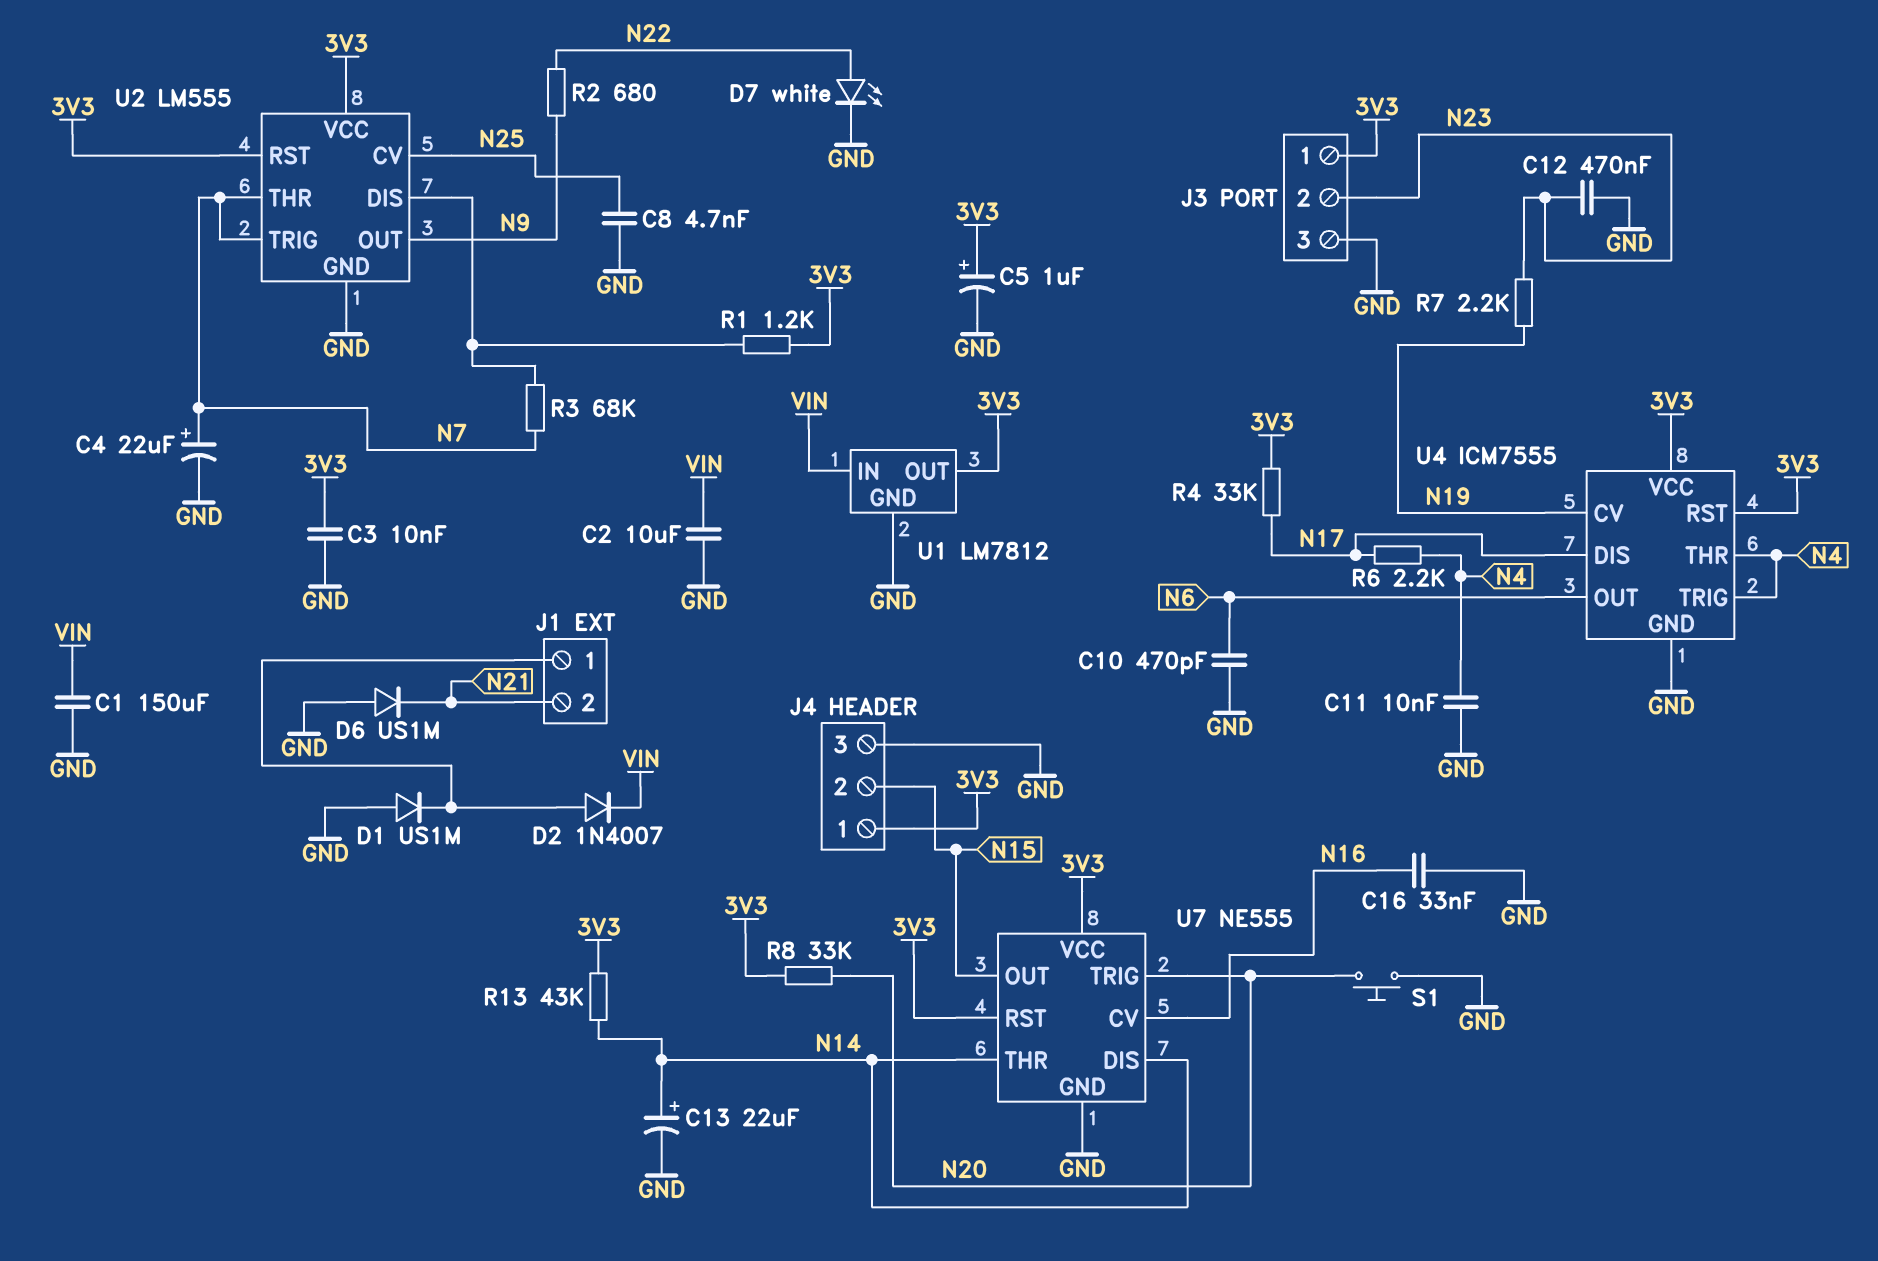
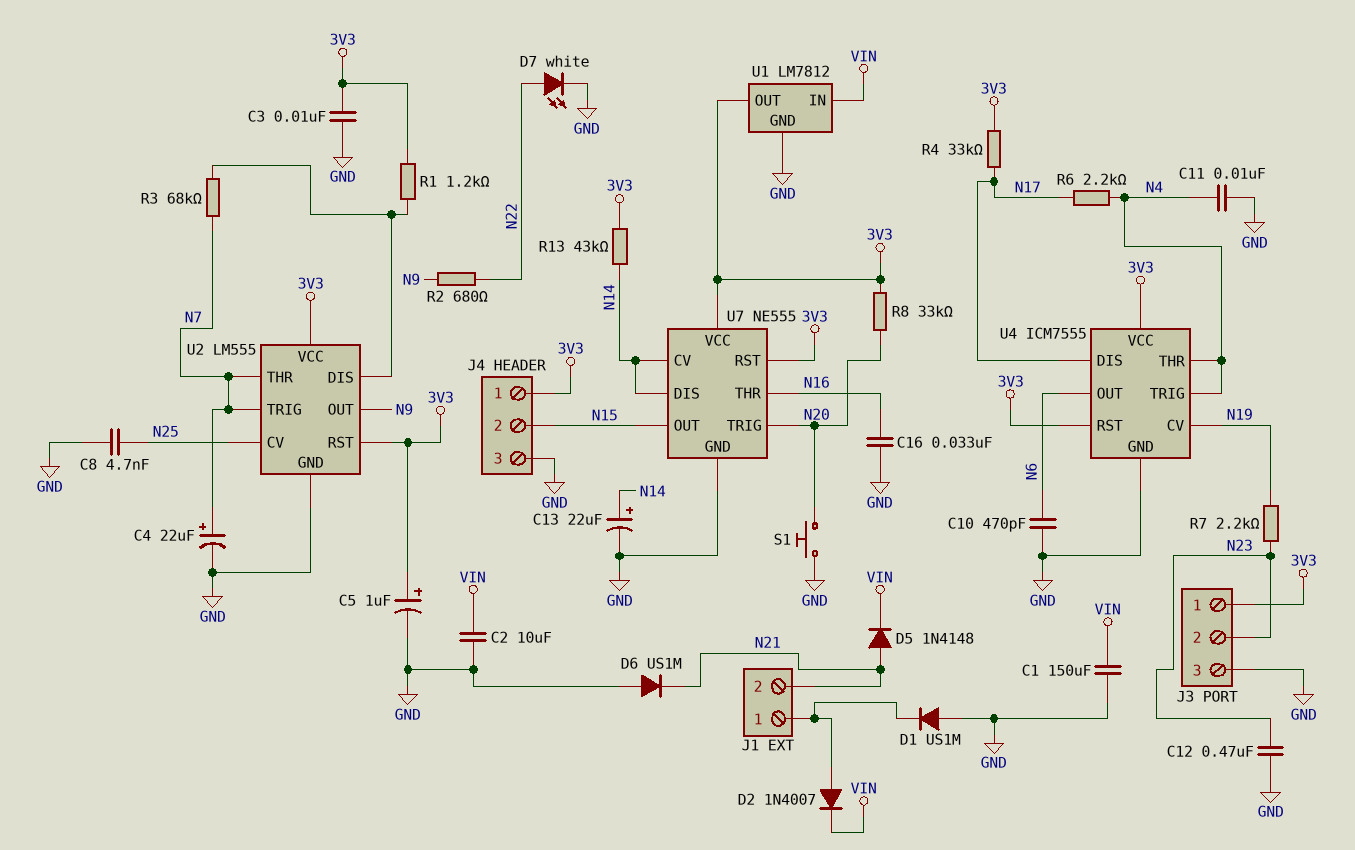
D5: none -> diode 1N4148 (A N21, K VIN)
U7 pin CV: N16 -> N14
U7 pin THR: N14 -> N16

